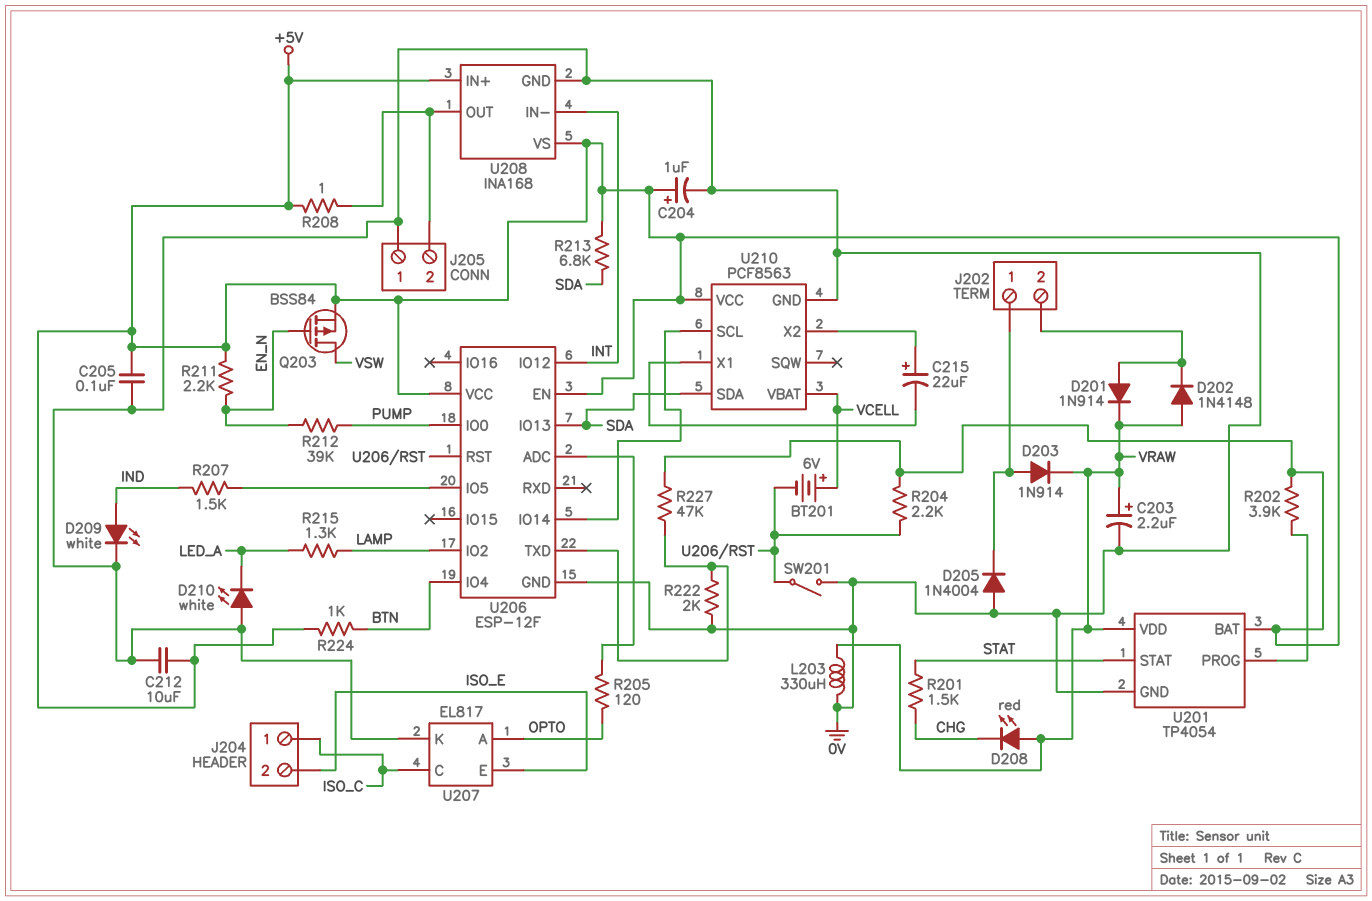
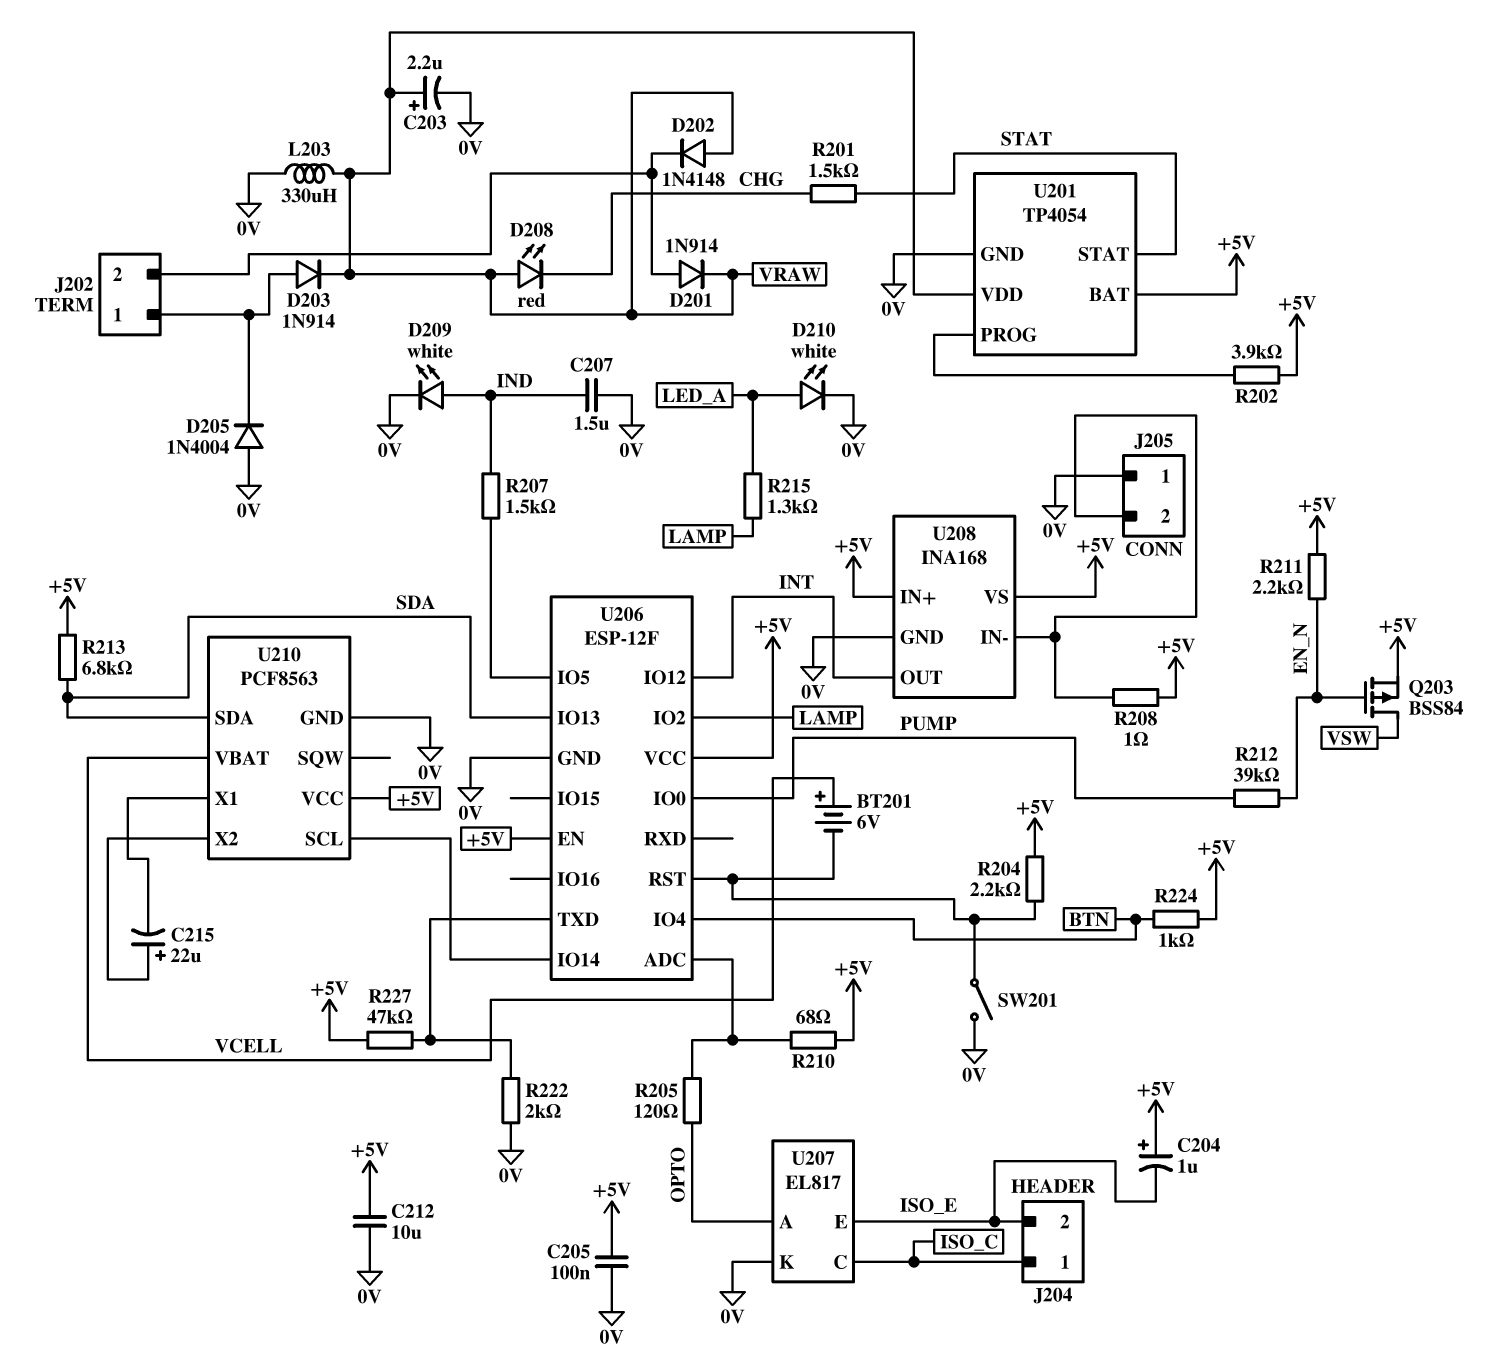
C204: 1uF (plus +5V, minus 0V) -> 1uF (plus +5V, minus ISO_E)
C207: none -> 1.5uF (0V, IND)
D210: LED white (A 0V, K LED_A) -> LED white (A LED_A, K 0V)
R210: none -> 68 (+5V, U206/ADC)
U208 pin IN-: INT -> J205/2
U208 pin OUT: J205/2 -> INT

